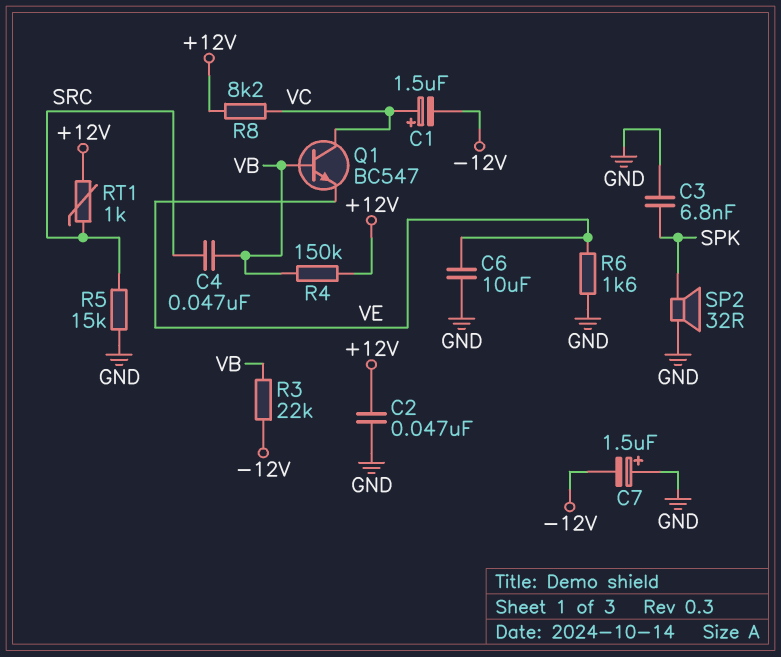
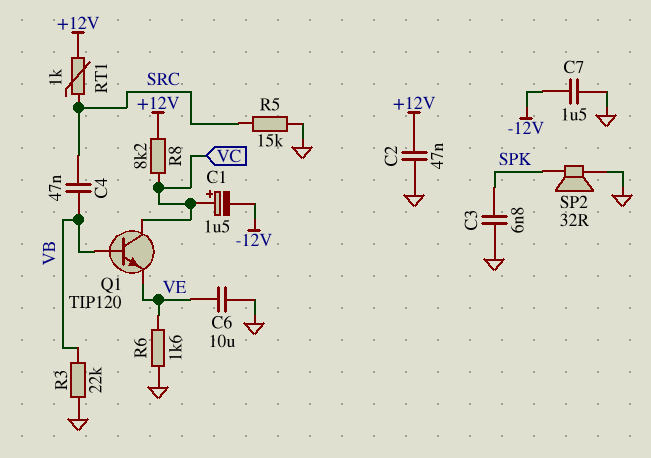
C7: 1.5uF (plus GND, minus -12V) -> 1.5uF (-12V, GND)
Q1: NPN BC547 (B VB, C VC, E VE) -> NPN TIP120 (B VB, C VC, E VE)
R3: 22k (-12V, VB) -> 22k (GND, VB)
R4: 150k (+12V, VB) -> none

